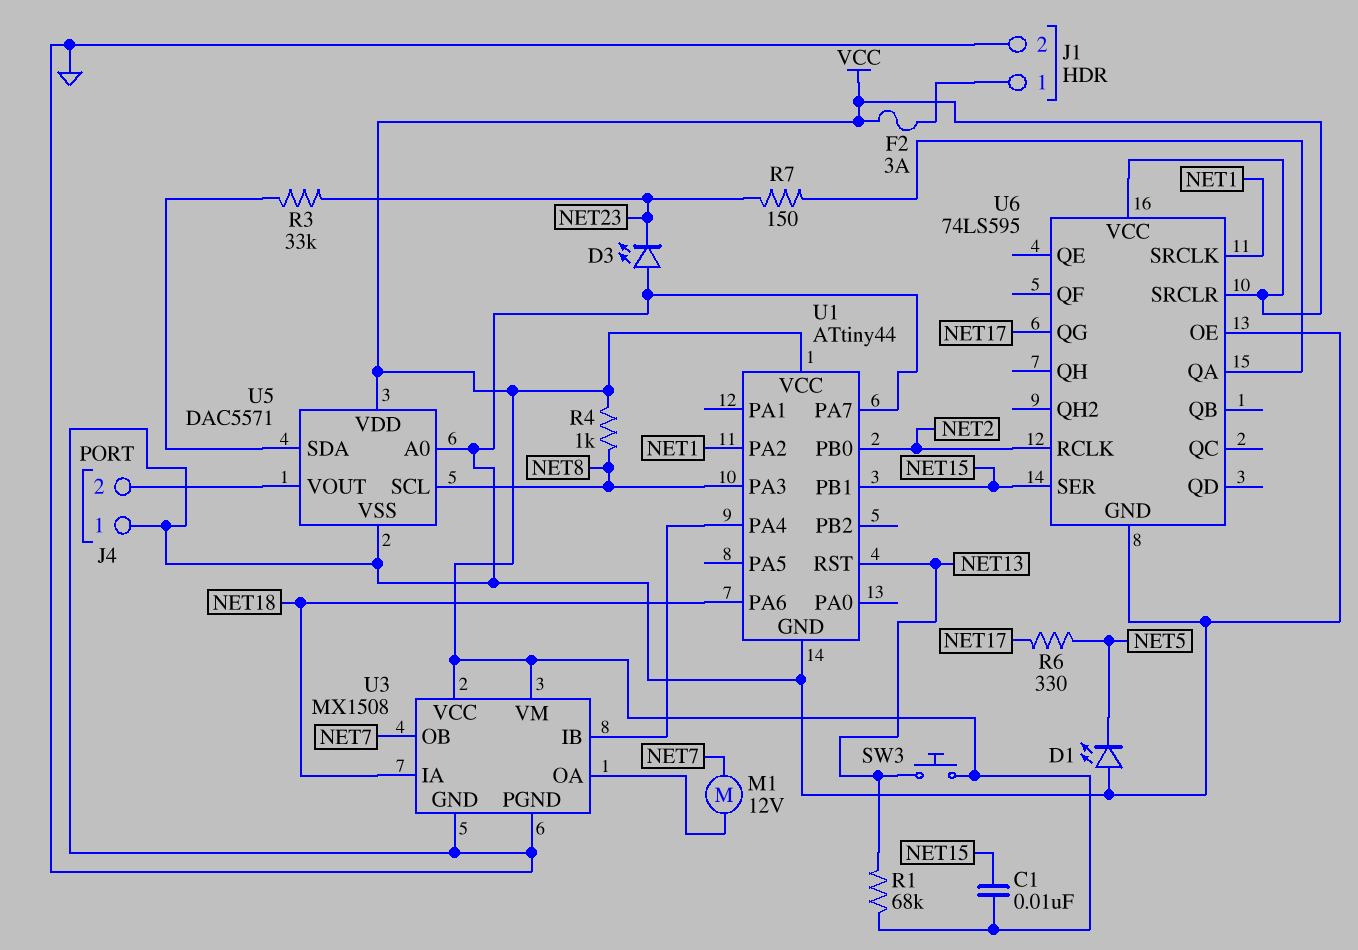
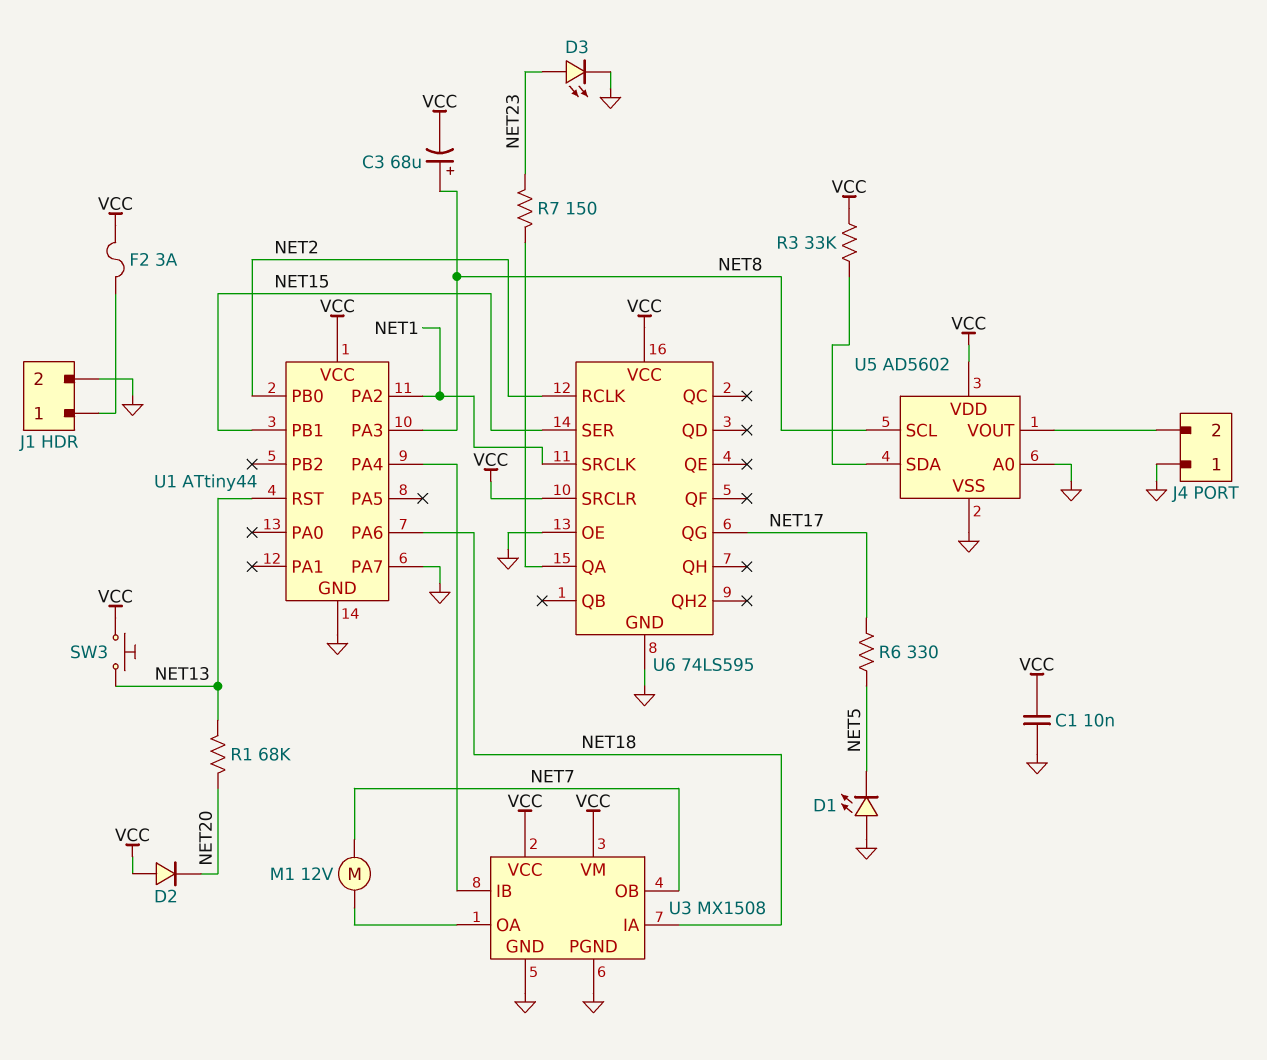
C1: 10nF (NET15, VCC) -> 10nF (GND, VCC)
C3: none -> 68uF (plus NET8, minus VCC)
D2: none -> diode (A VCC, K NET20)
D3: LED (A GND, K NET23) -> LED (A NET23, K GND)
R1: 68k (NET13, VCC) -> 68k (NET13, NET20)
R3: 33k (NET23, U5/SDA) -> 33k (U5/SDA, VCC)
R4: 1k (NET8, VCC) -> none
U5: DAC5571 -> AD5602

